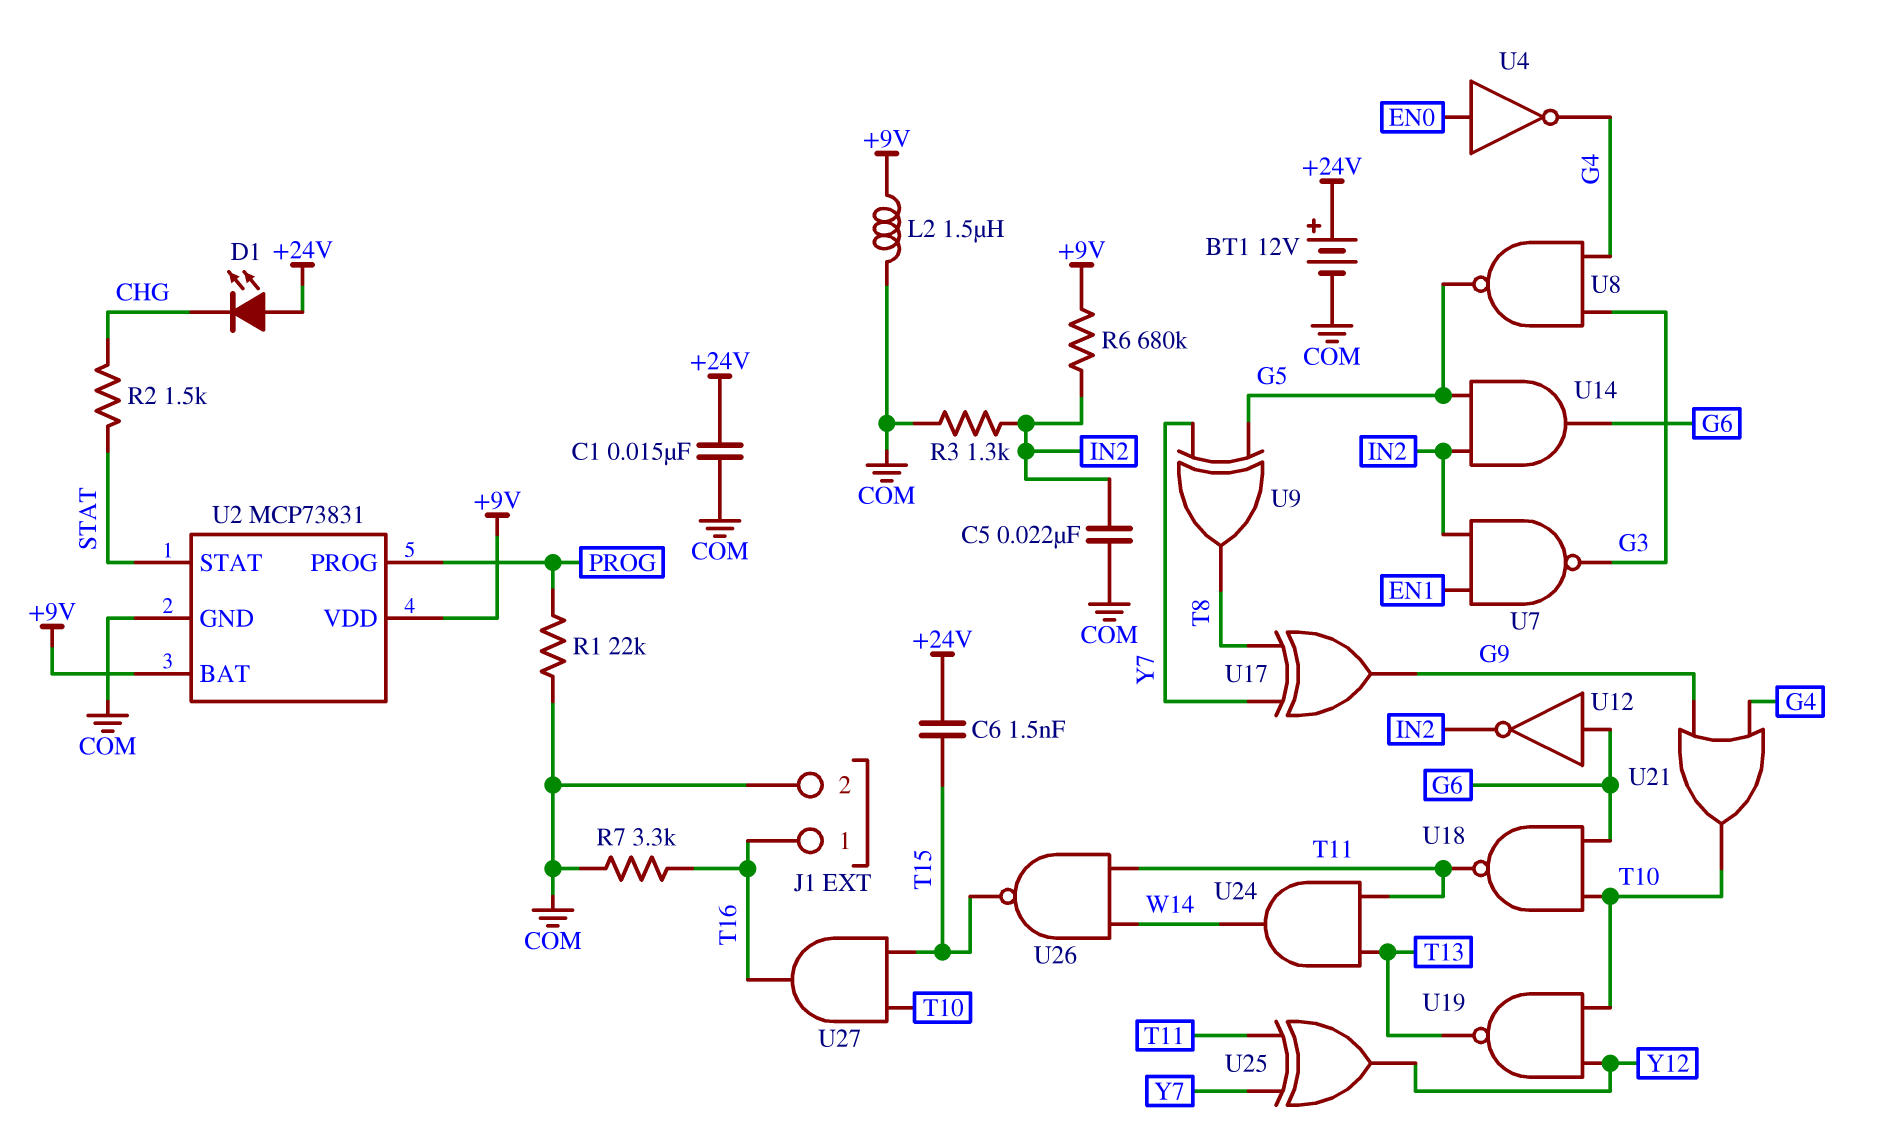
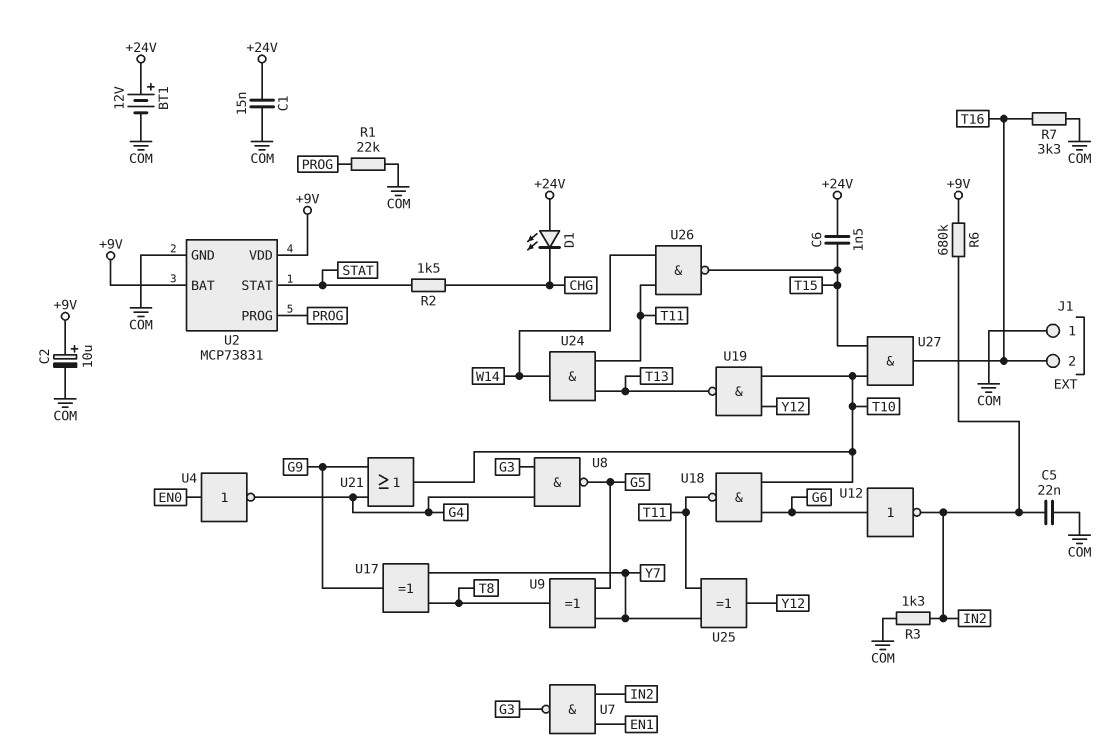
C2: none -> 10uF (plus +9V, minus COM)
J1 pin 1: T16 -> COM
J1 pin 2: COM -> T16
L2: 1.5uH (+9V, COM) -> none
U14: AND (in G5, in IN2, out G6) -> none

